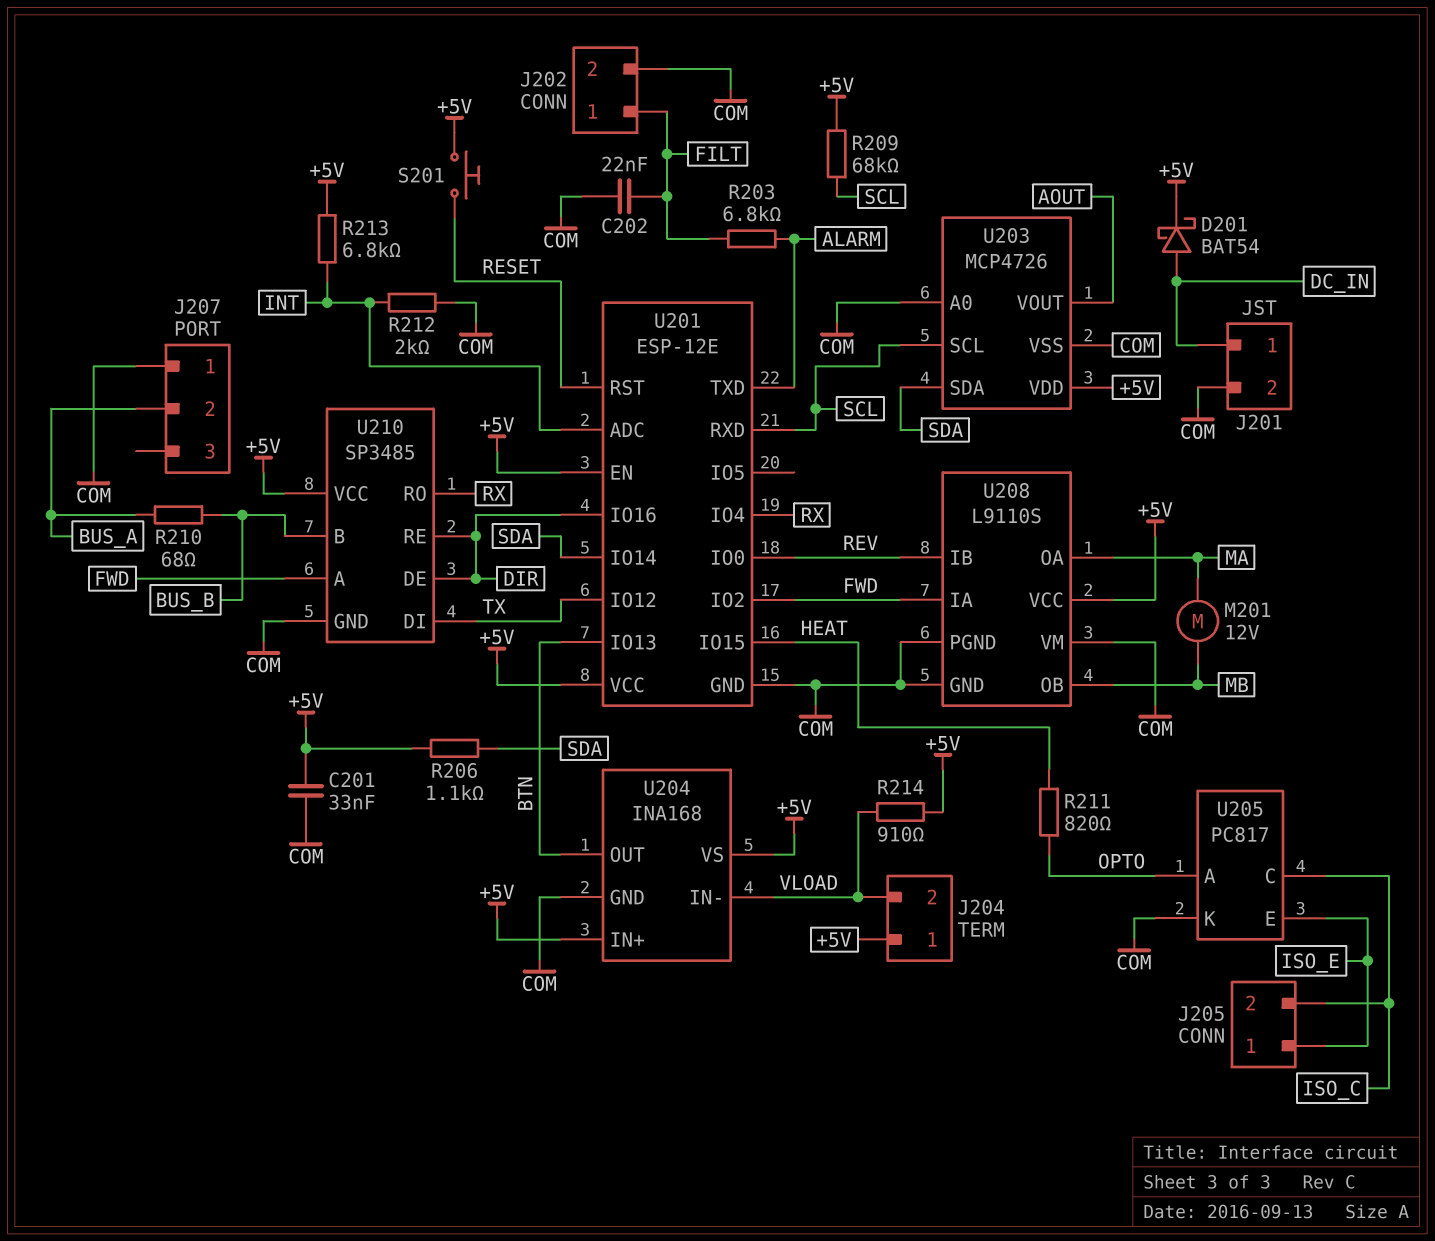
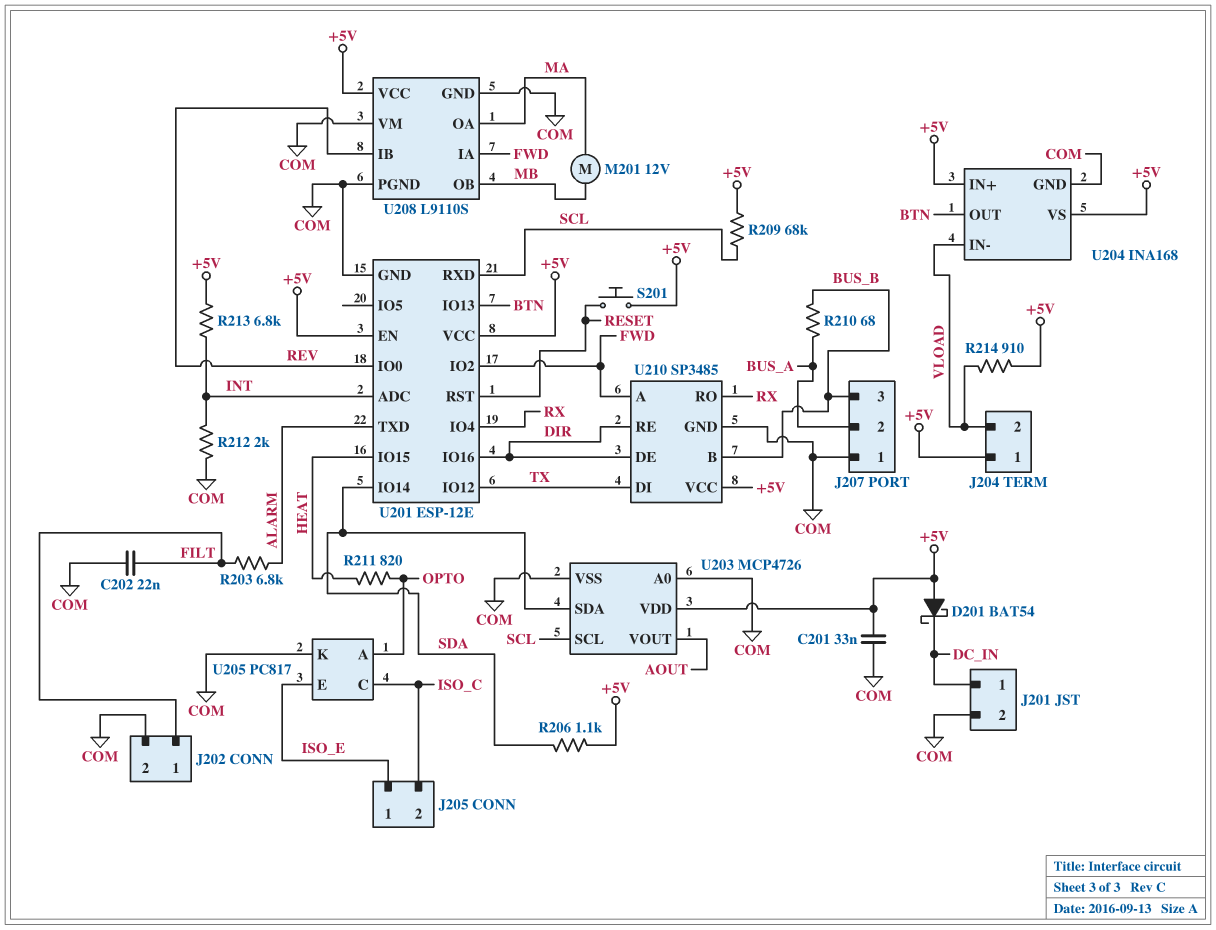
D201: schottky BAT54 (A DC_IN, K +5V) -> schottky BAT54 (A +5V, K DC_IN)
J207 pin 3: none -> BUS_B

